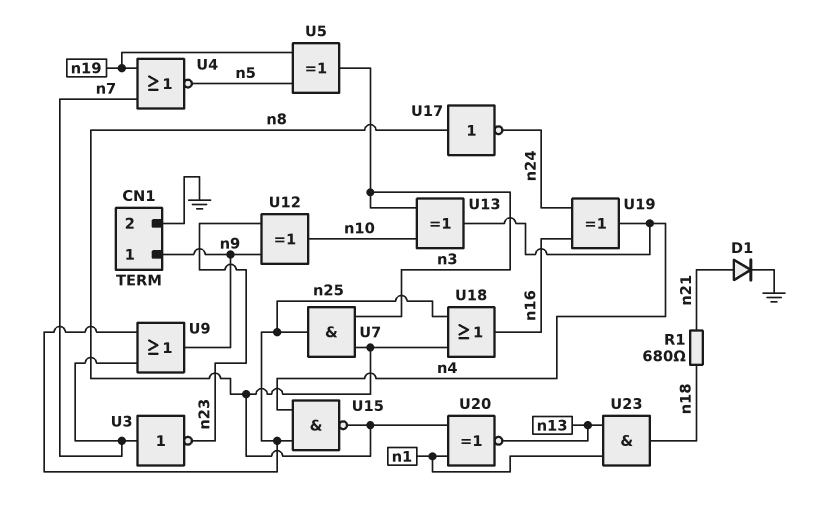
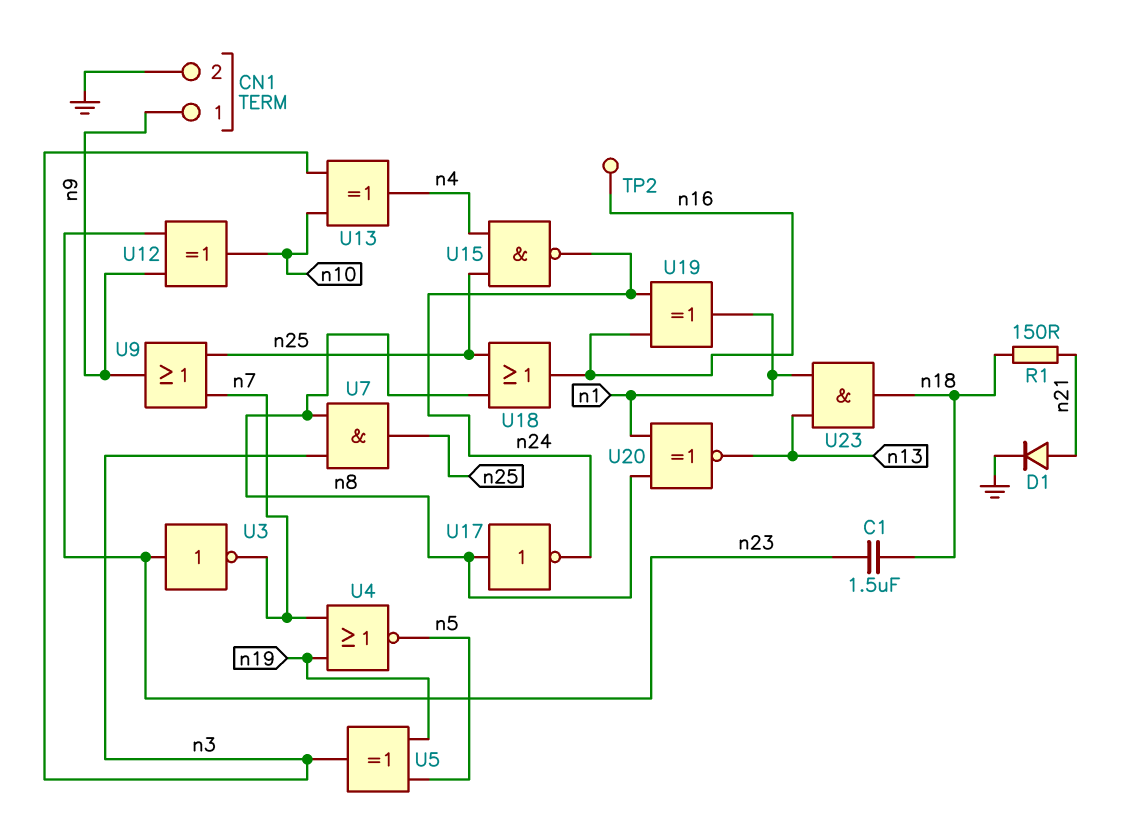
C1: none -> 1.5uF (n18, n23)
R1: 680 (n18, n21) -> 150 (n18, n21)
TP2: none -> test point (n16)
U3: NOT (in n7, out n23) -> NOT (in n23, out n7)
U15: NAND (in n4, in n25, out n8) -> NAND (in n4, in n25, out n24)
U19: XOR (in n16, in n24, out n4) -> XOR (in n16, in n24, out n1)

